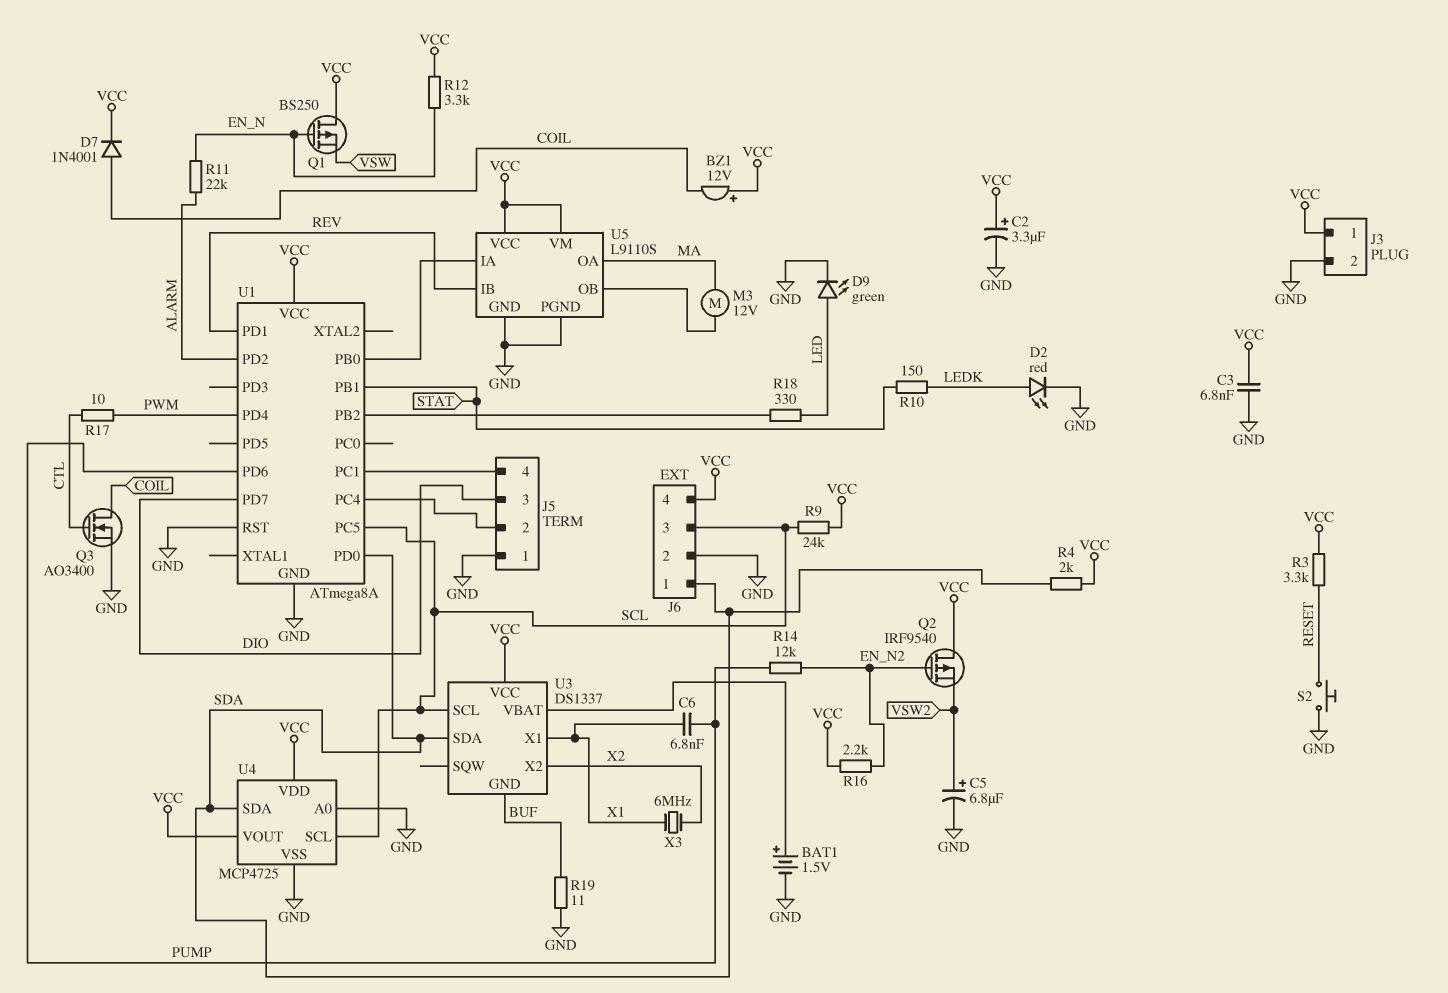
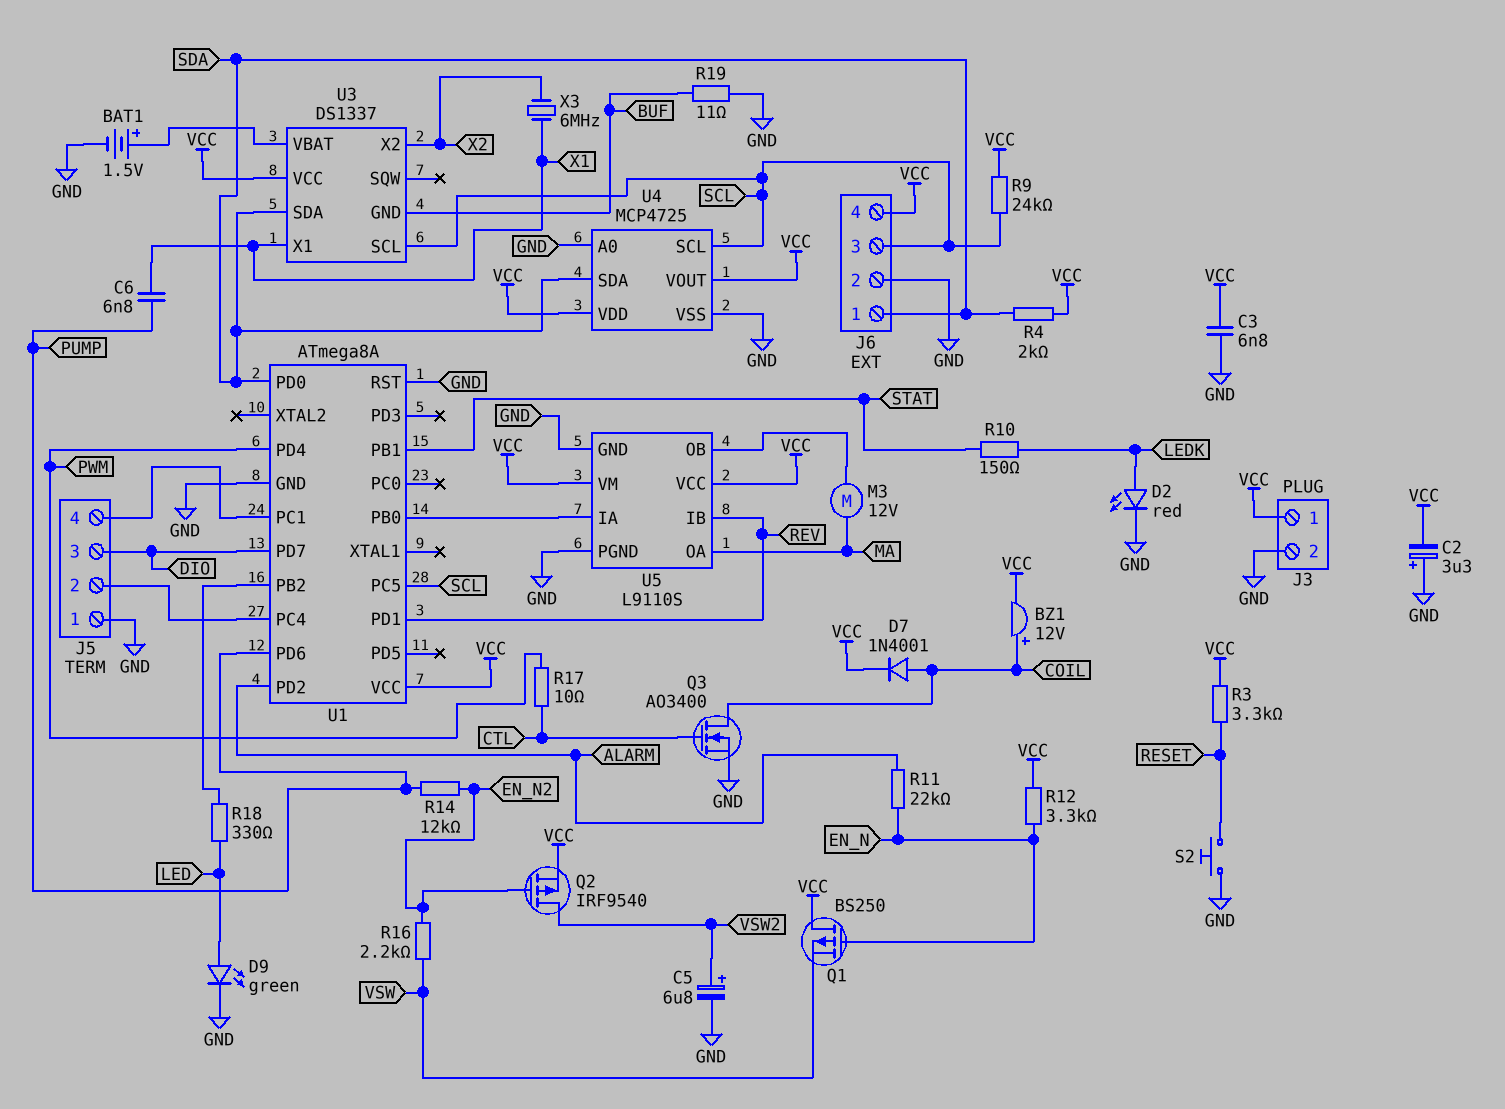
BZ1: buzzer 12V (plus VCC, minus COIL) -> buzzer 12V (plus COIL, minus VCC)
C2: 3.3uF (plus VCC, minus GND) -> 3.3uF (plus GND, minus VCC)
Q2: PMOS IRF9540 (G EN_N2, D VCC, S VSW2) -> PMOS IRF9540 (G EN_N2, D VSW2, S VCC)
R16: 2.2k (EN_N2, VCC) -> 2.2k (EN_N2, VSW)

